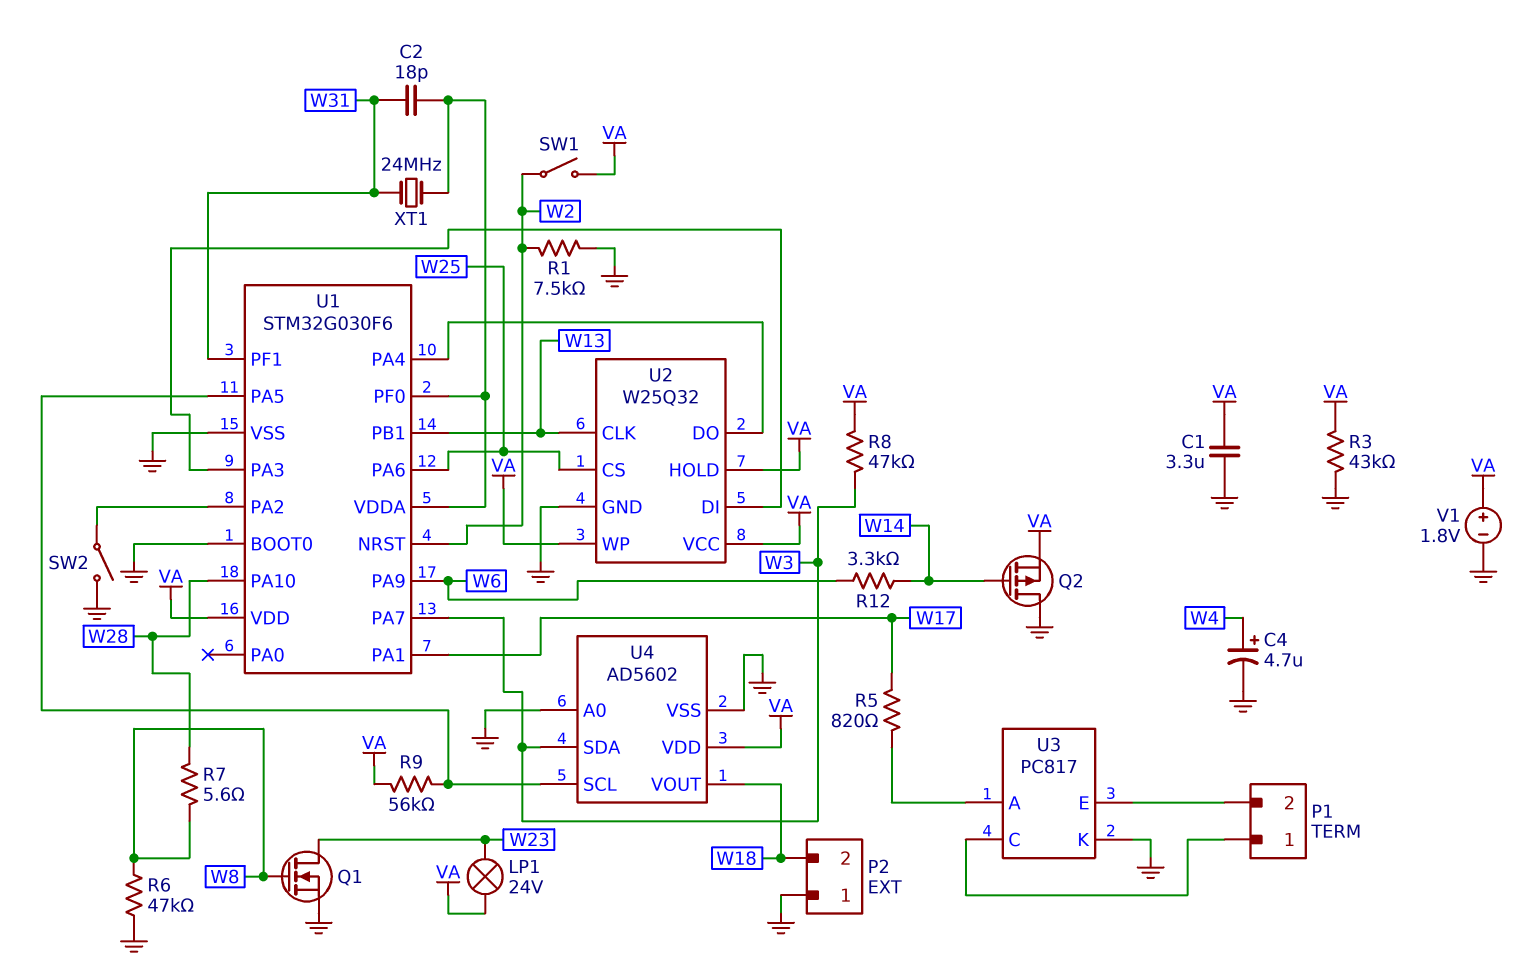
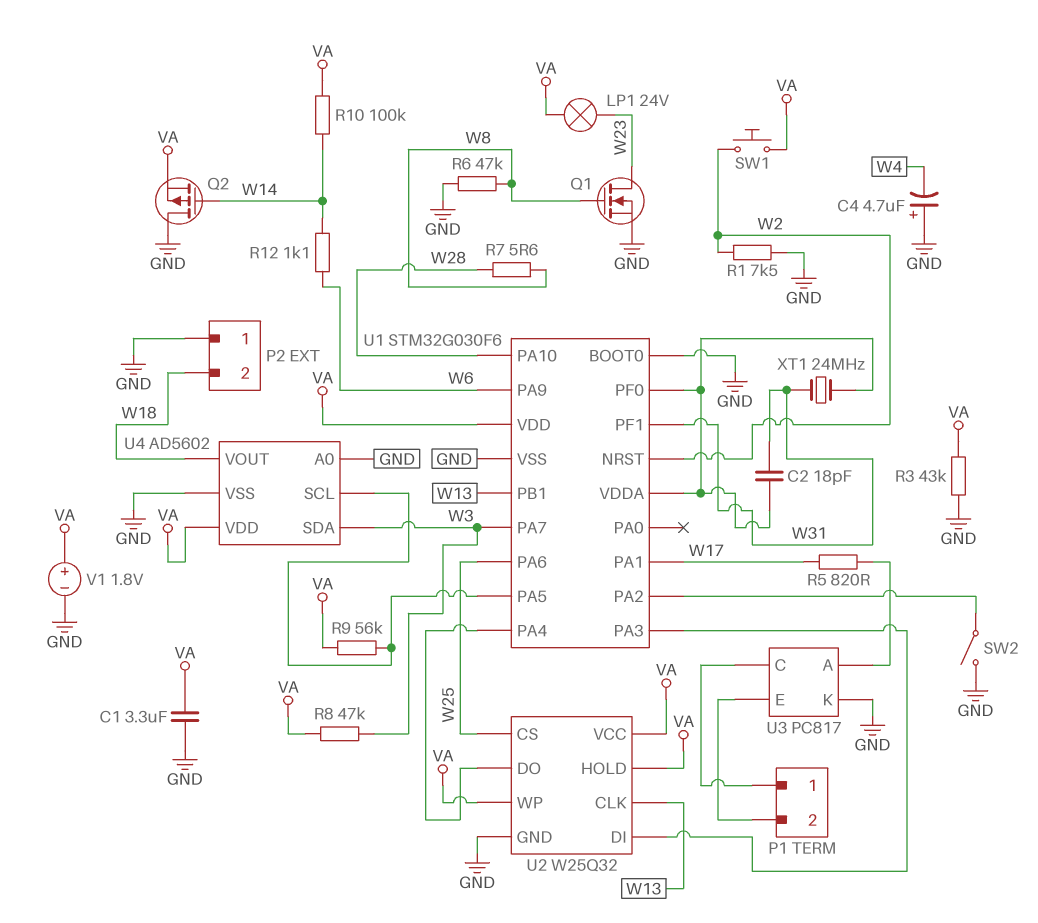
C4: 4.7uF (plus W4, minus GND) -> 4.7uF (plus GND, minus W4)
R10: none -> 100k (VA, W14)
R12: 3.3k (W6, W14) -> 1.1k (W6, W14)
SW1: switch (VA, W2) -> button (VA, W2)

